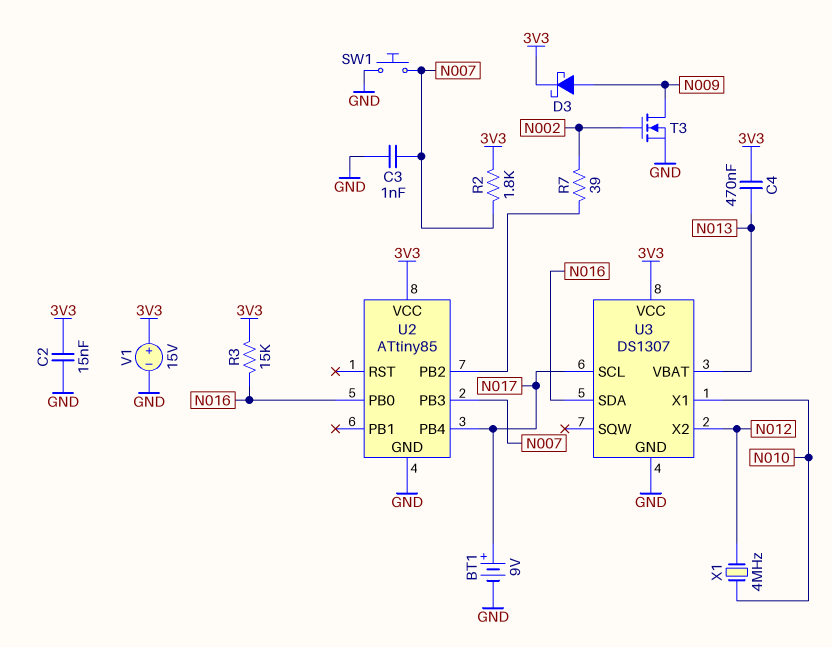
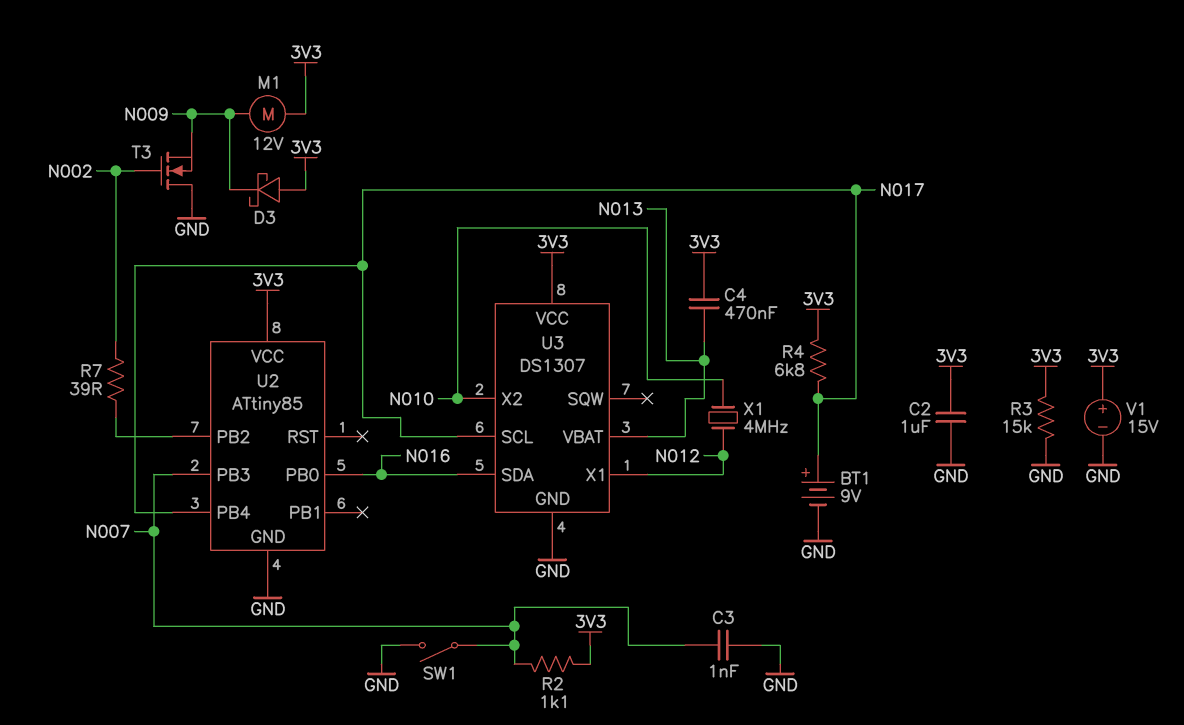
C2: 15nF (3V3, GND) -> 1uF (3V3, GND)
D3: schottky (A N009, K 3V3) -> schottky (A 3V3, K N009)
M1: none -> motor 12V (3V3, N009)
R2: 1.8k (3V3, N007) -> 1.1k (3V3, N007)
R3: 15k (3V3, N016) -> 15k (3V3, GND)
R4: none -> 6.8k (3V3, N017)
SW1: button (GND, N007) -> switch (GND, N007)
T3: NMOS (G N002, D N009, S GND) -> NMOS (G N002, D GND, S N009)
U3 pin X1: N010 -> N012
U3 pin X2: N012 -> N010

